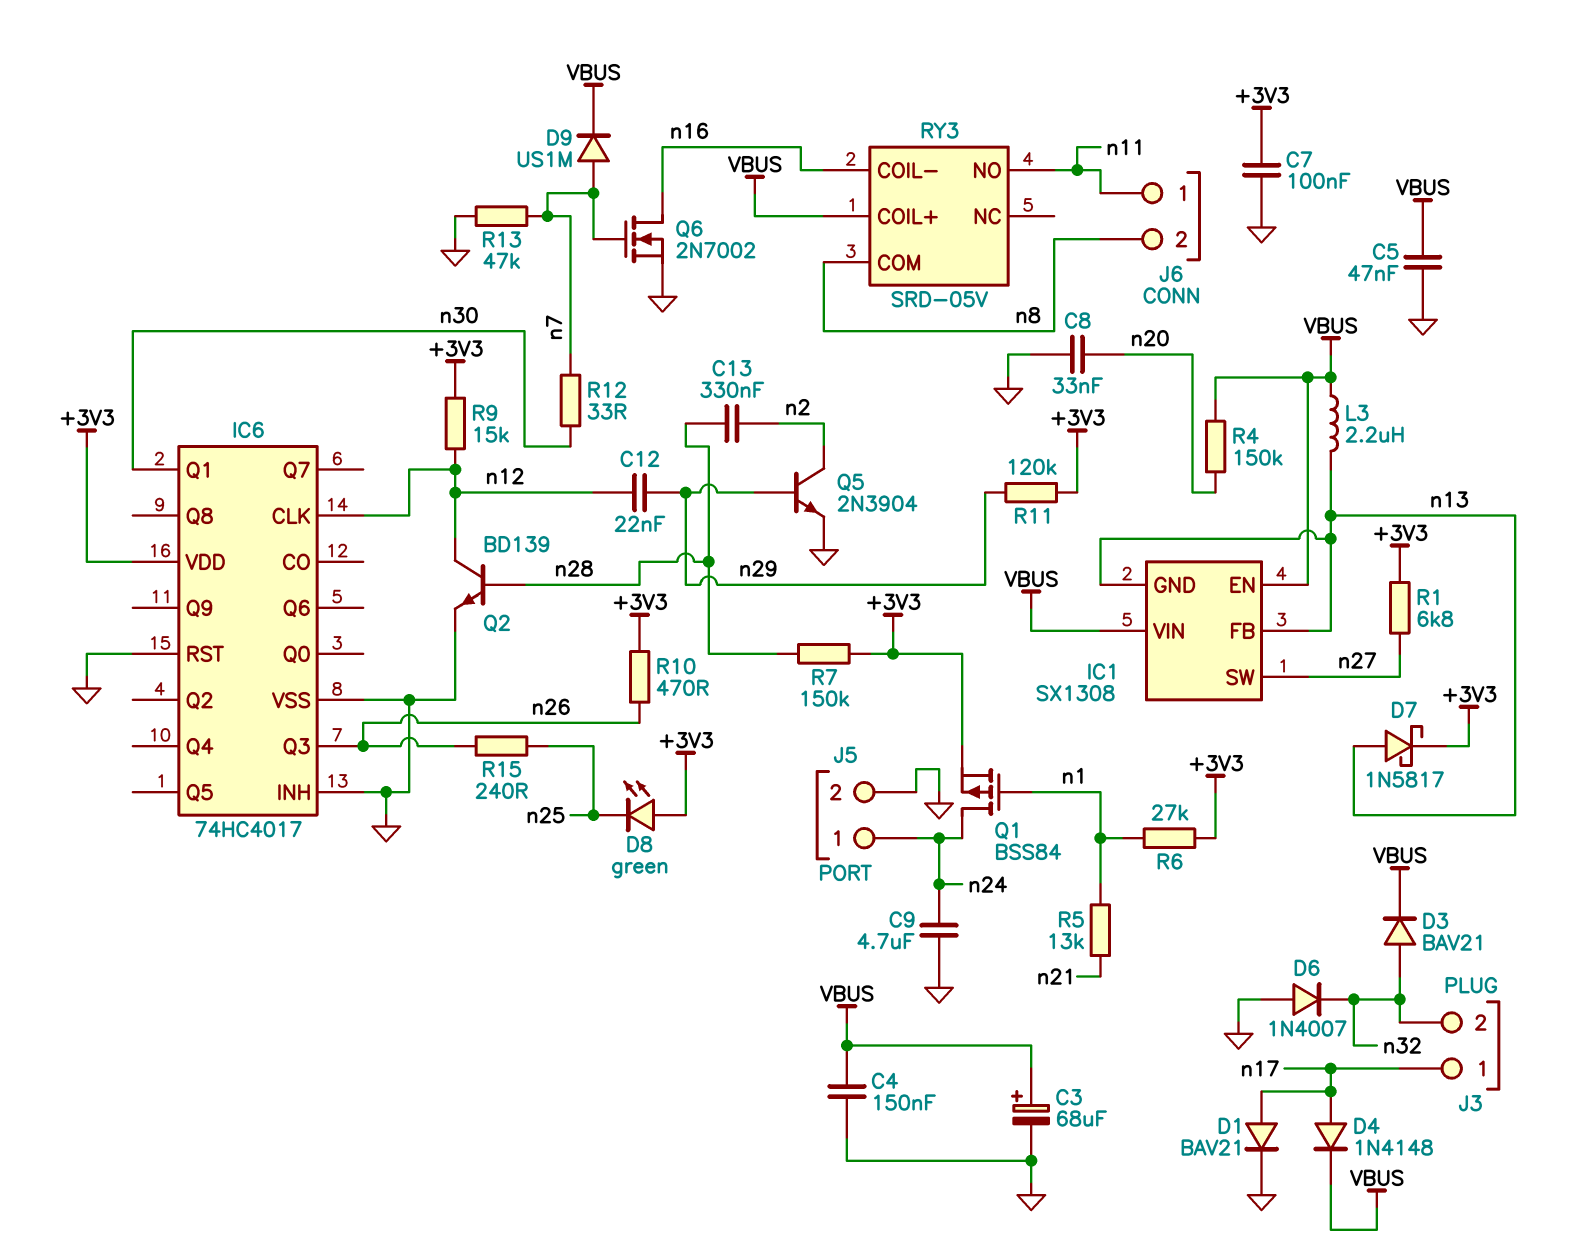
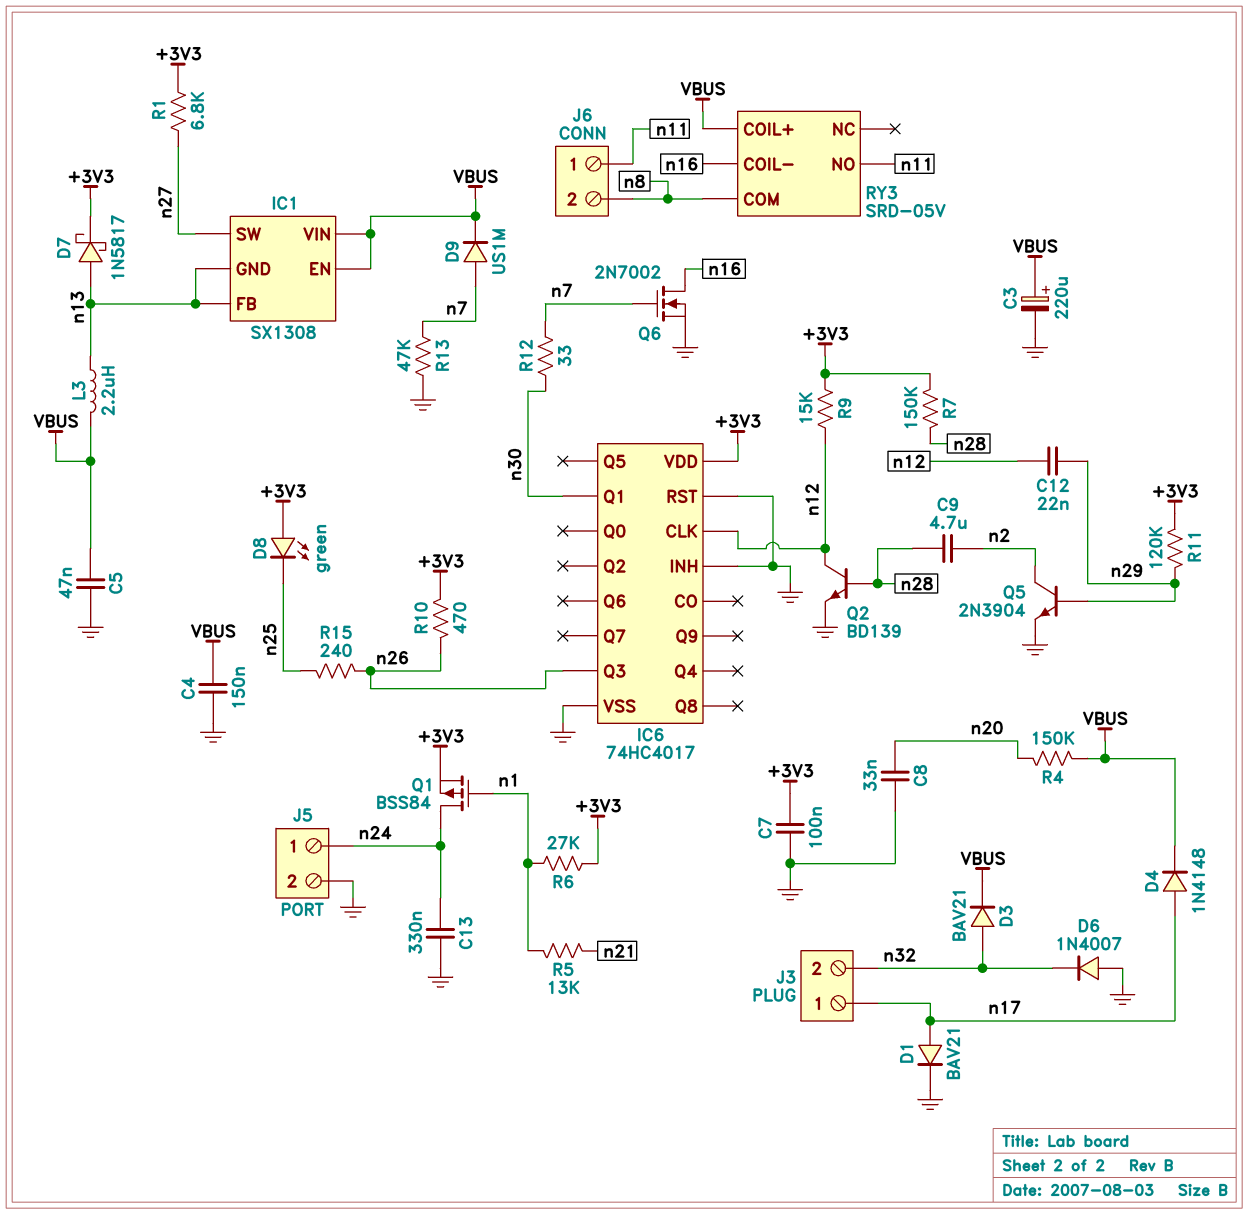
C3: 68uF (plus VBUS, minus GND) -> 220uF (plus VBUS, minus GND)
C9: 4.7uF (GND, n24) -> 4.7uF (n2, n28)
C13: 330nF (n2, n28) -> 330nF (GND, n24)

